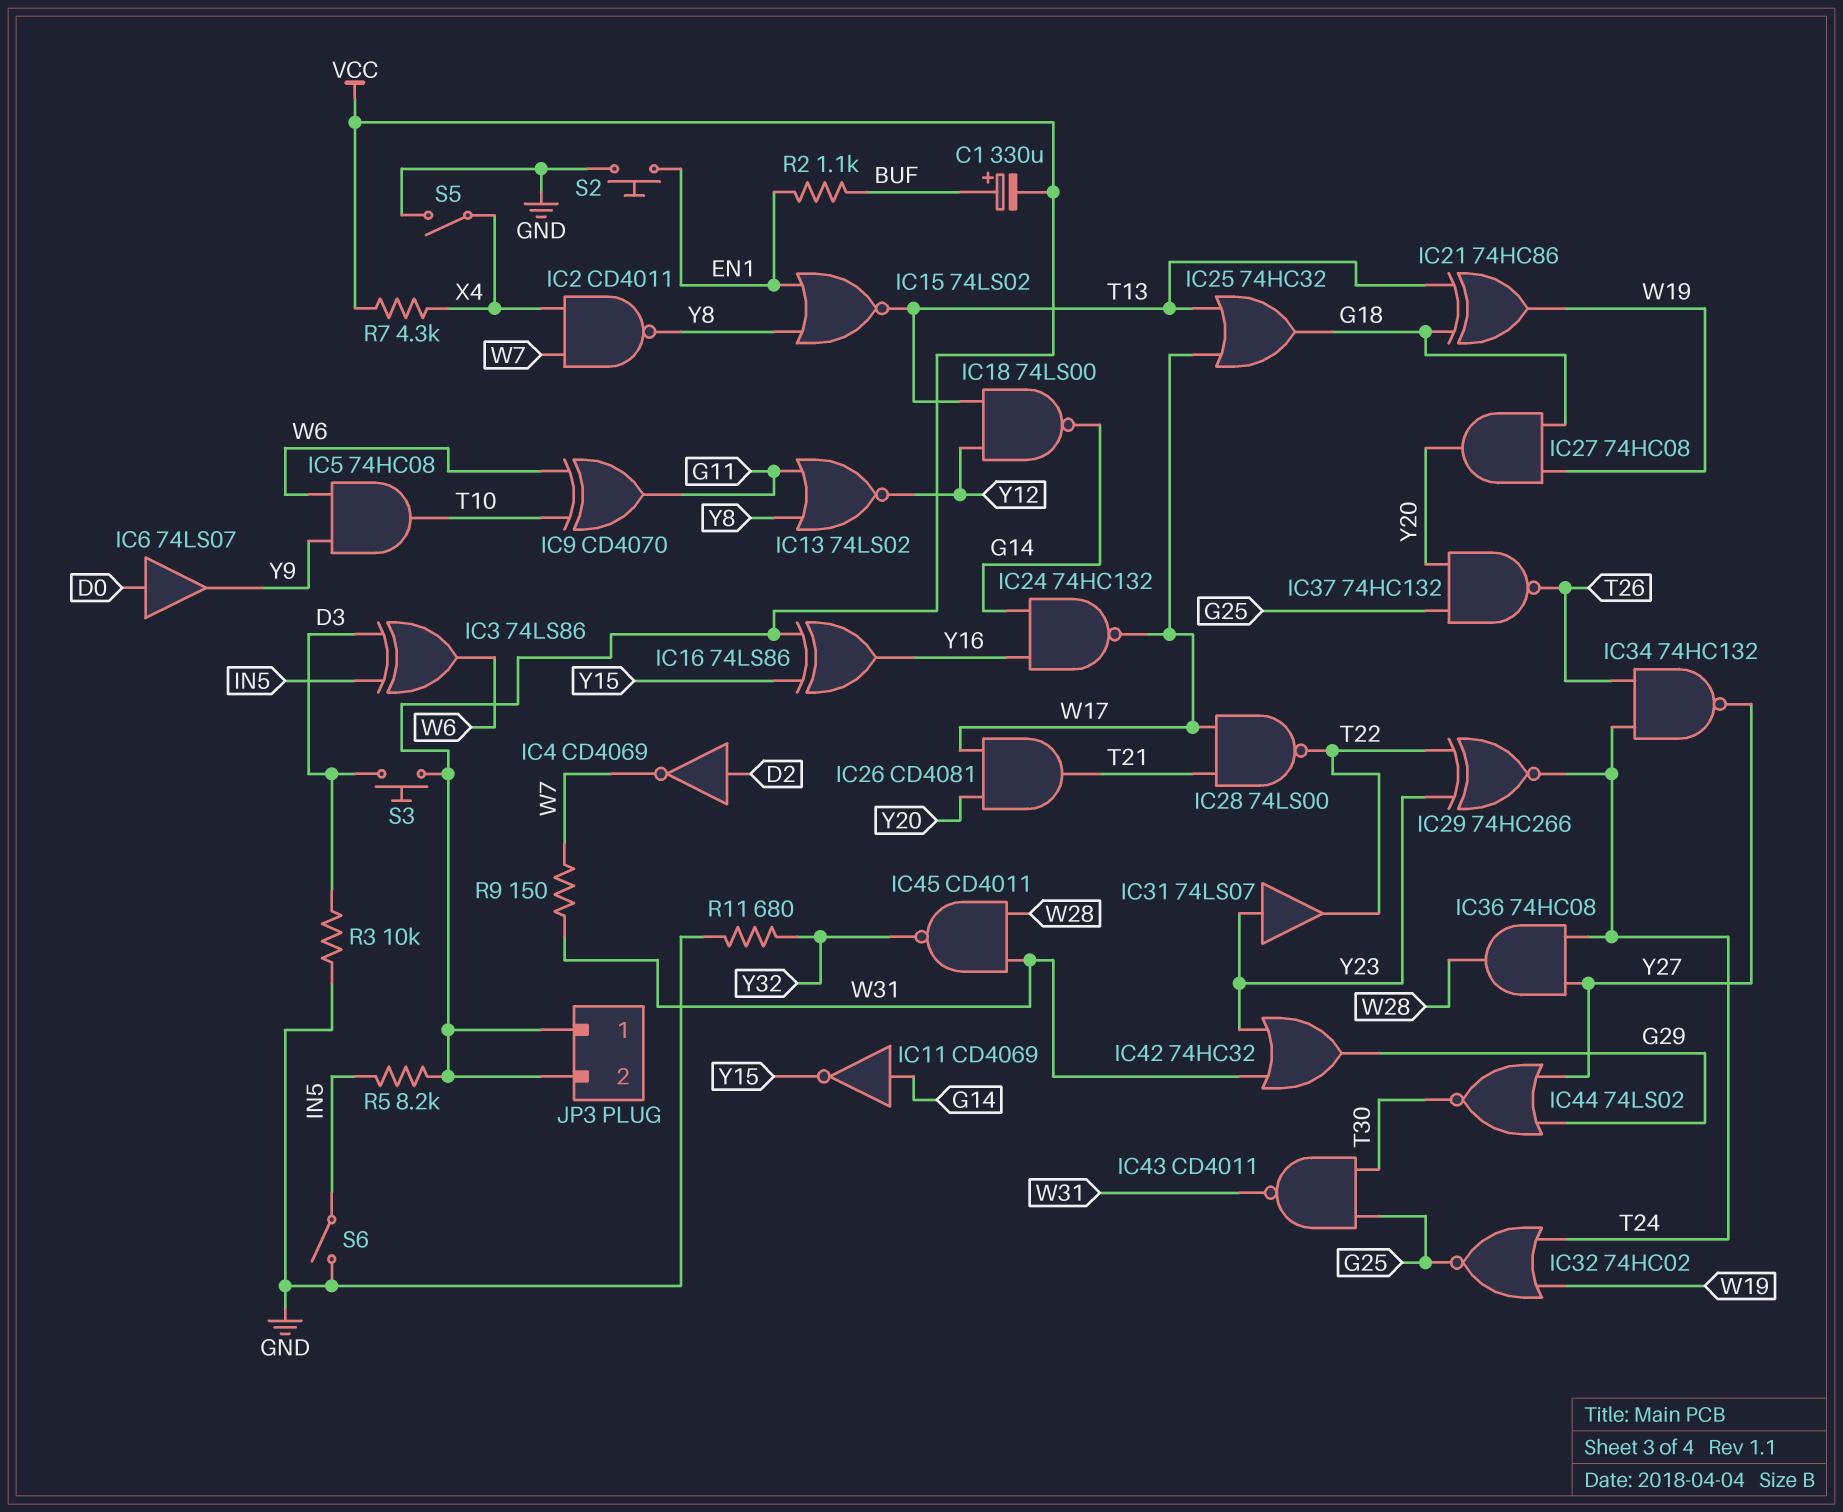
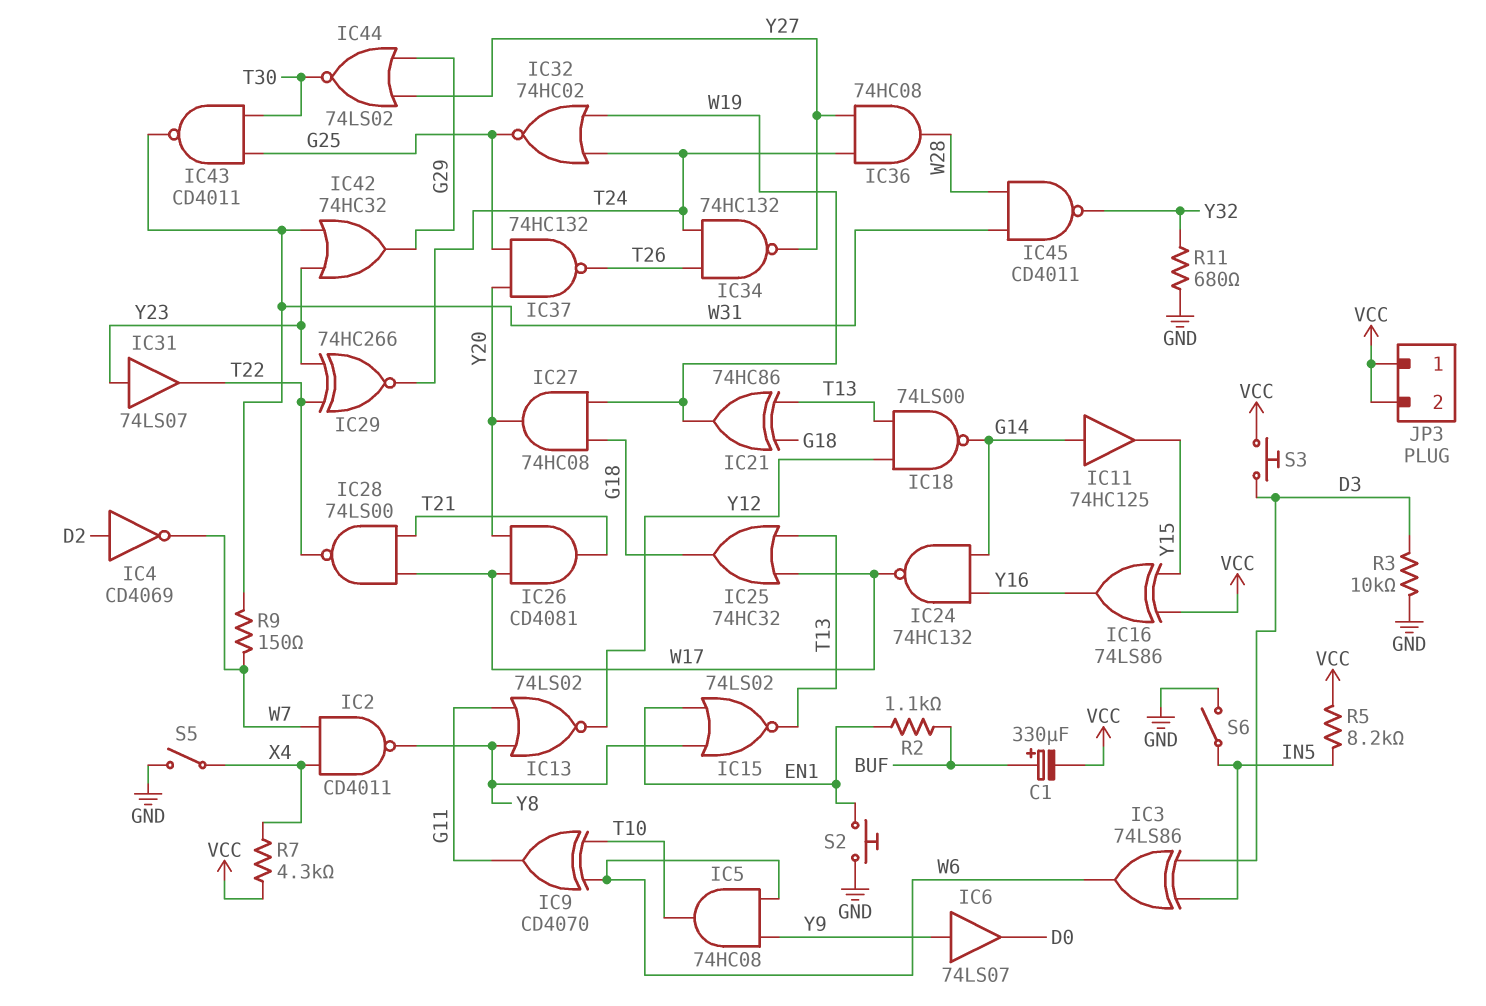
IC6: buffer 74LS07 (in D0, out Y9) -> buffer 74LS07 (in Y9, out D0)
IC11: NOT CD4069 (in G14, out Y15) -> buffer 74HC125 (in G14, out Y15)

